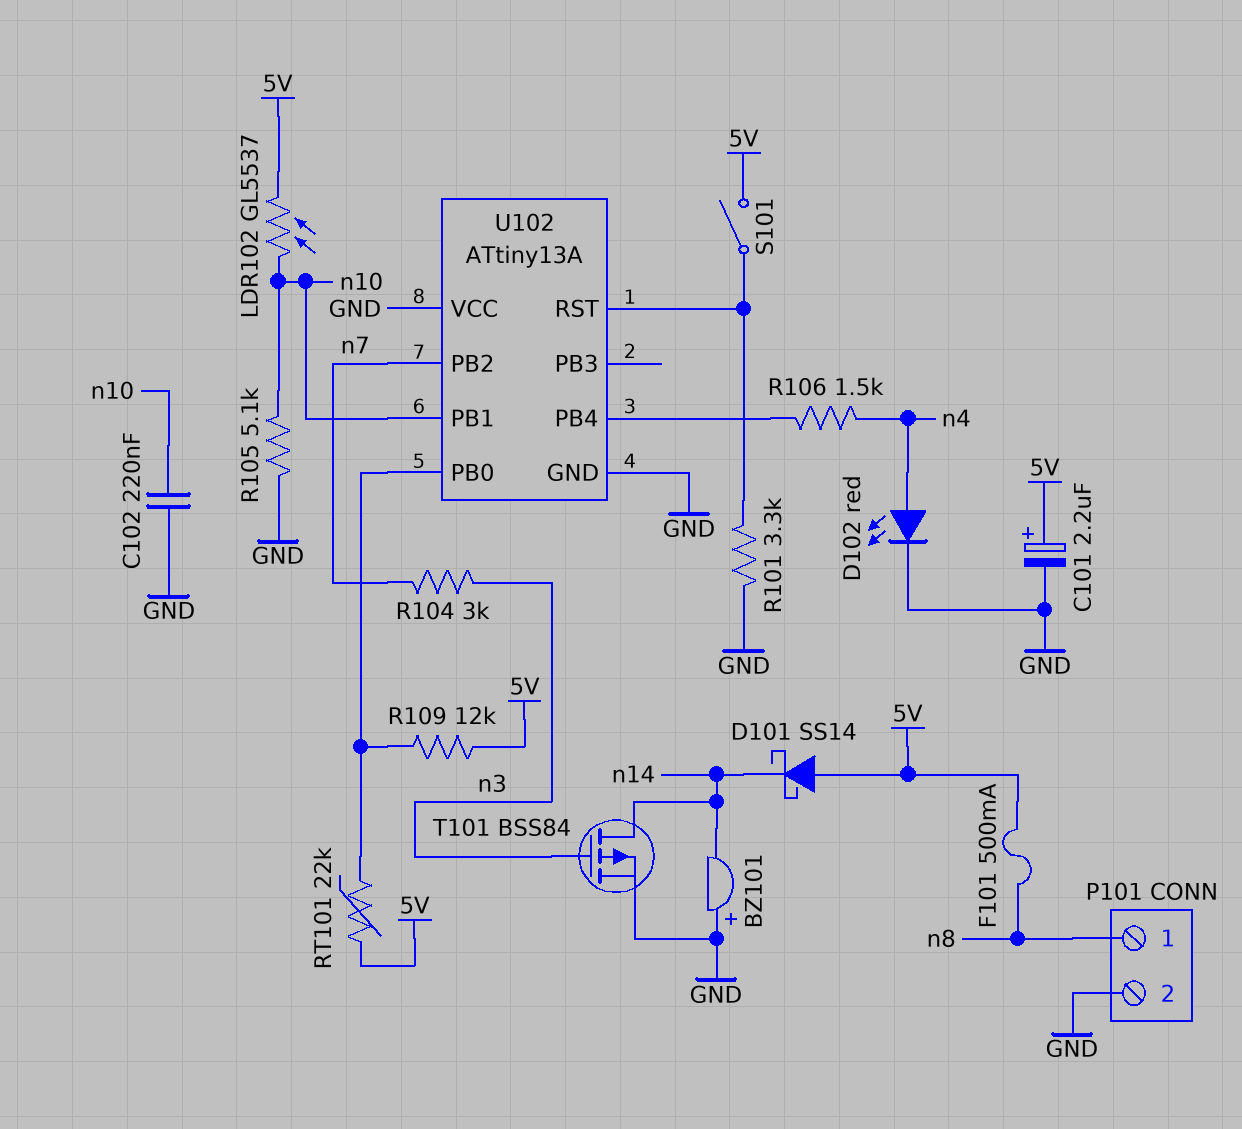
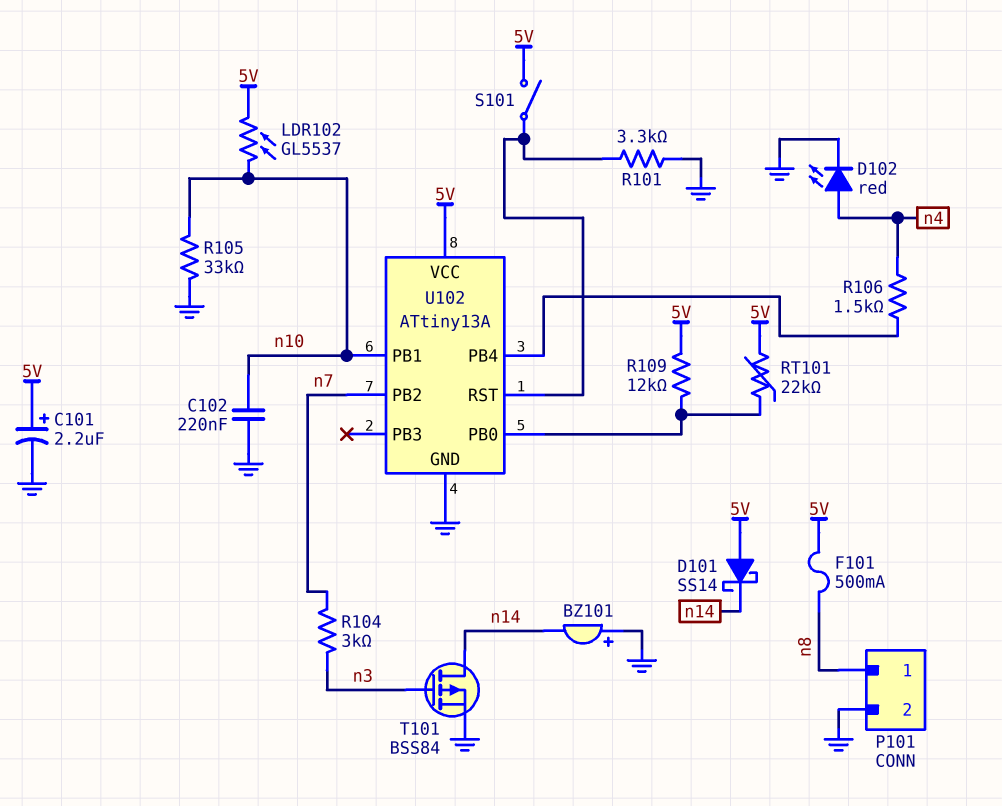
R105: 5.1k (GND, n10) -> 33k (GND, n10)
U102 pin VCC: GND -> 5V

